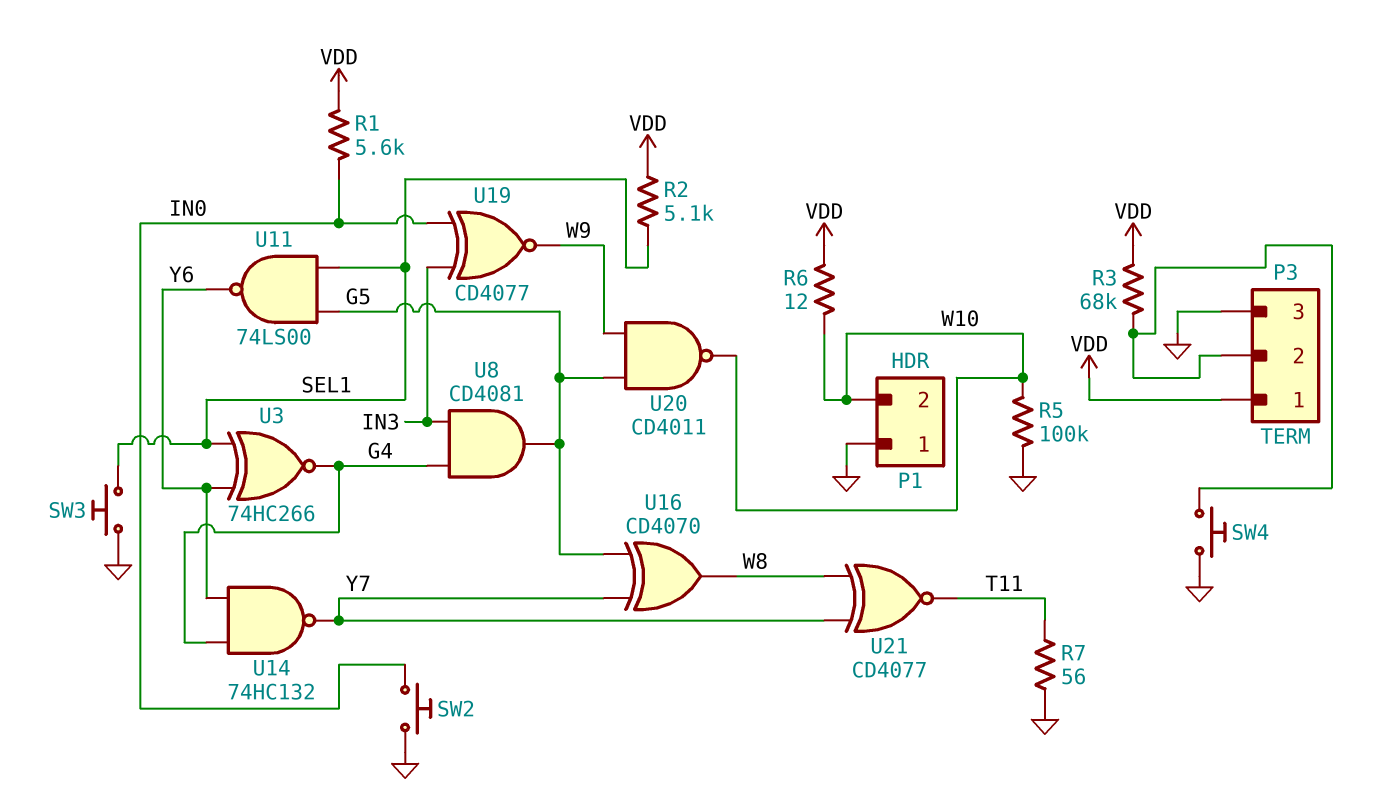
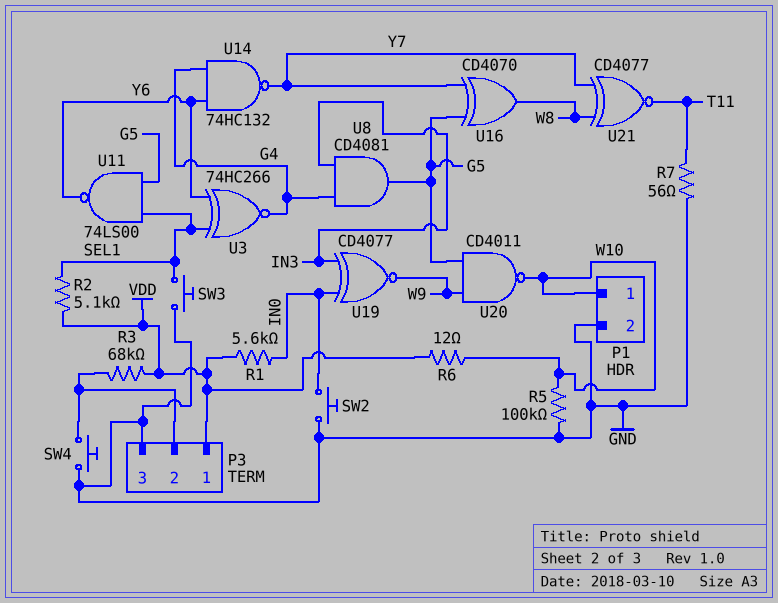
P1 pin 1: GND -> W10
P1 pin 2: W10 -> GND

